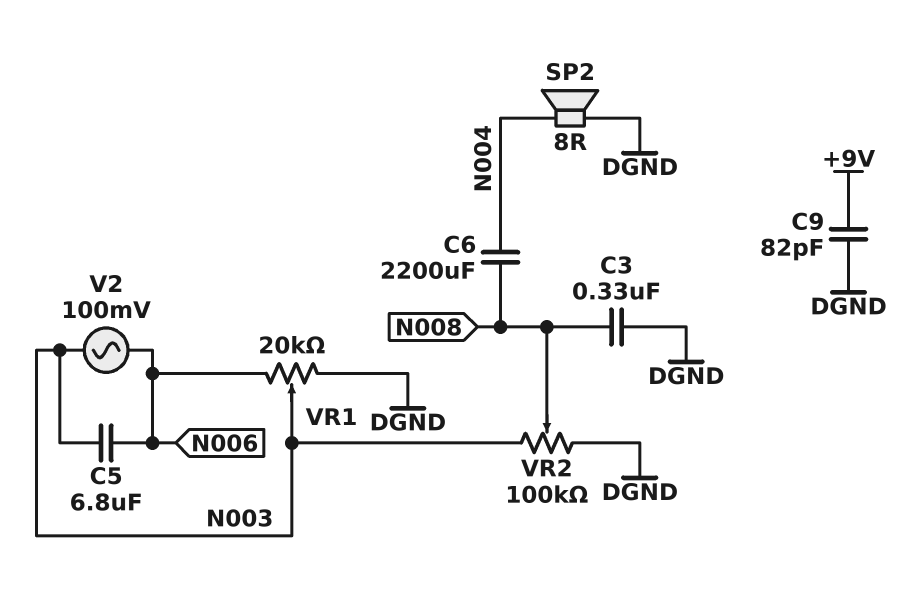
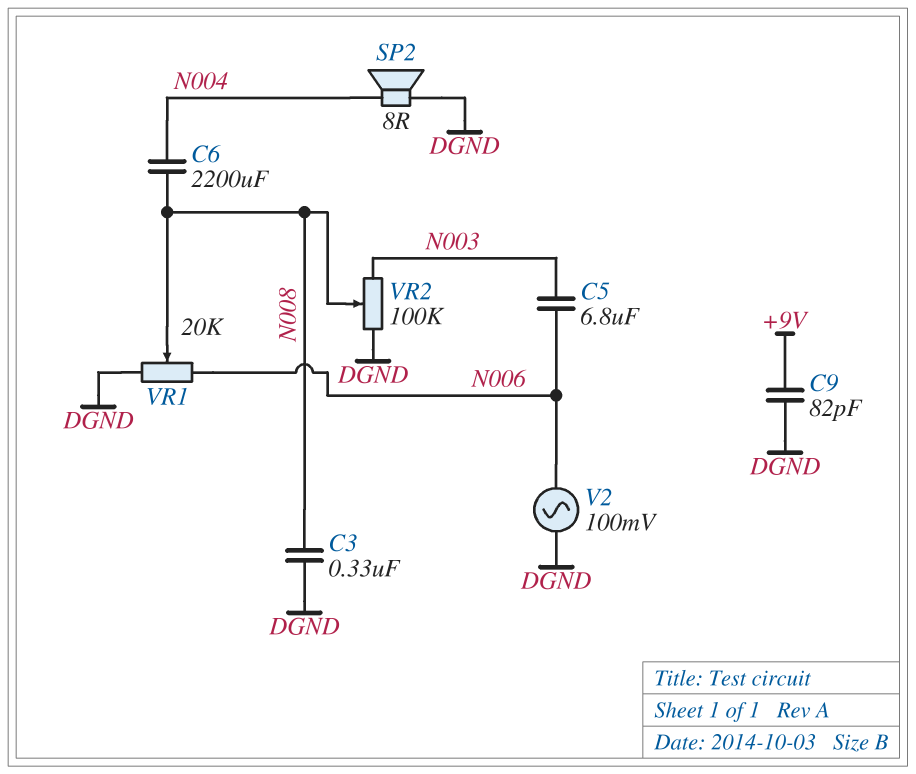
V2: AC 100mV (N003, N006) -> AC 100mV (DGND, N006)
VR1: 20k (DGND, N006, wiper N003) -> 20k (DGND, N006, wiper N008)

